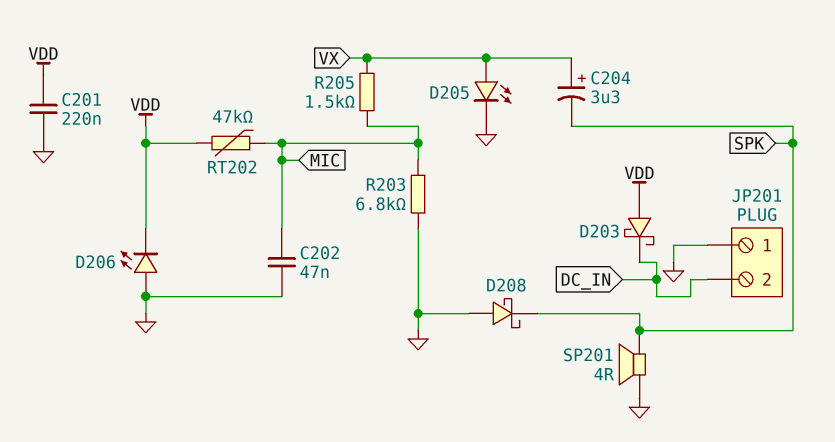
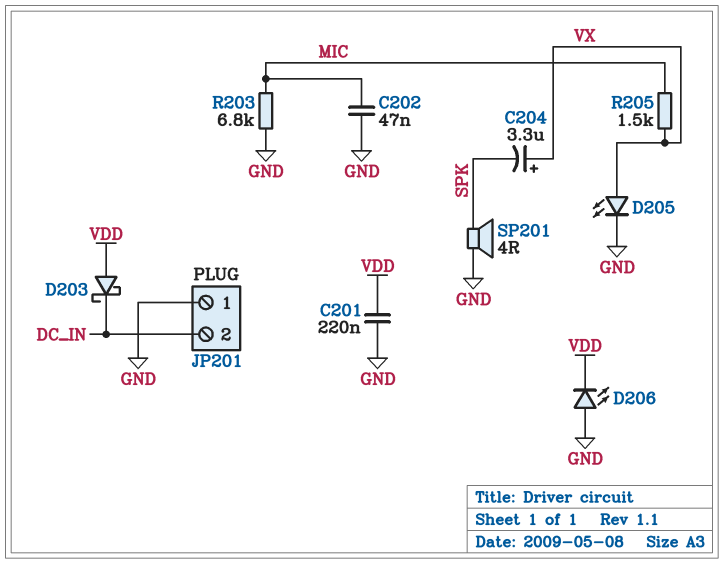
D208: schottky (A GND, K SPK) -> none
RT202: 47k (MIC, VDD) -> none

